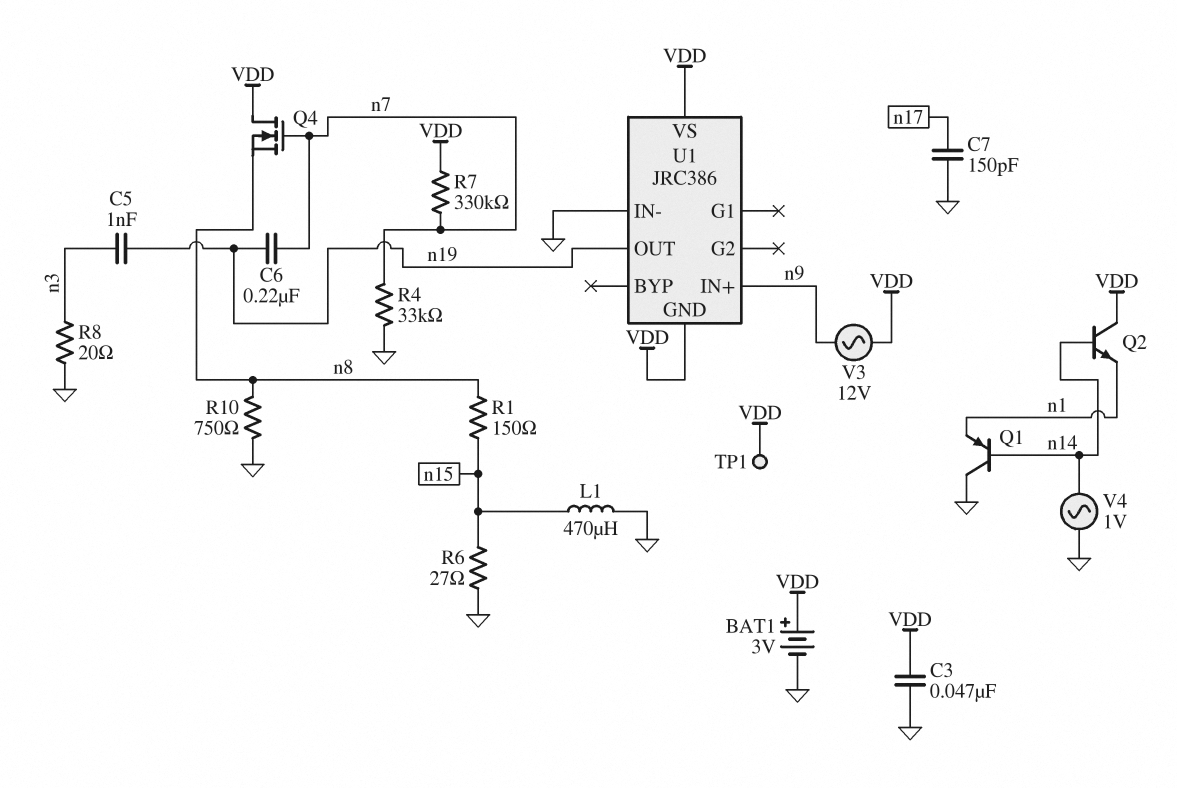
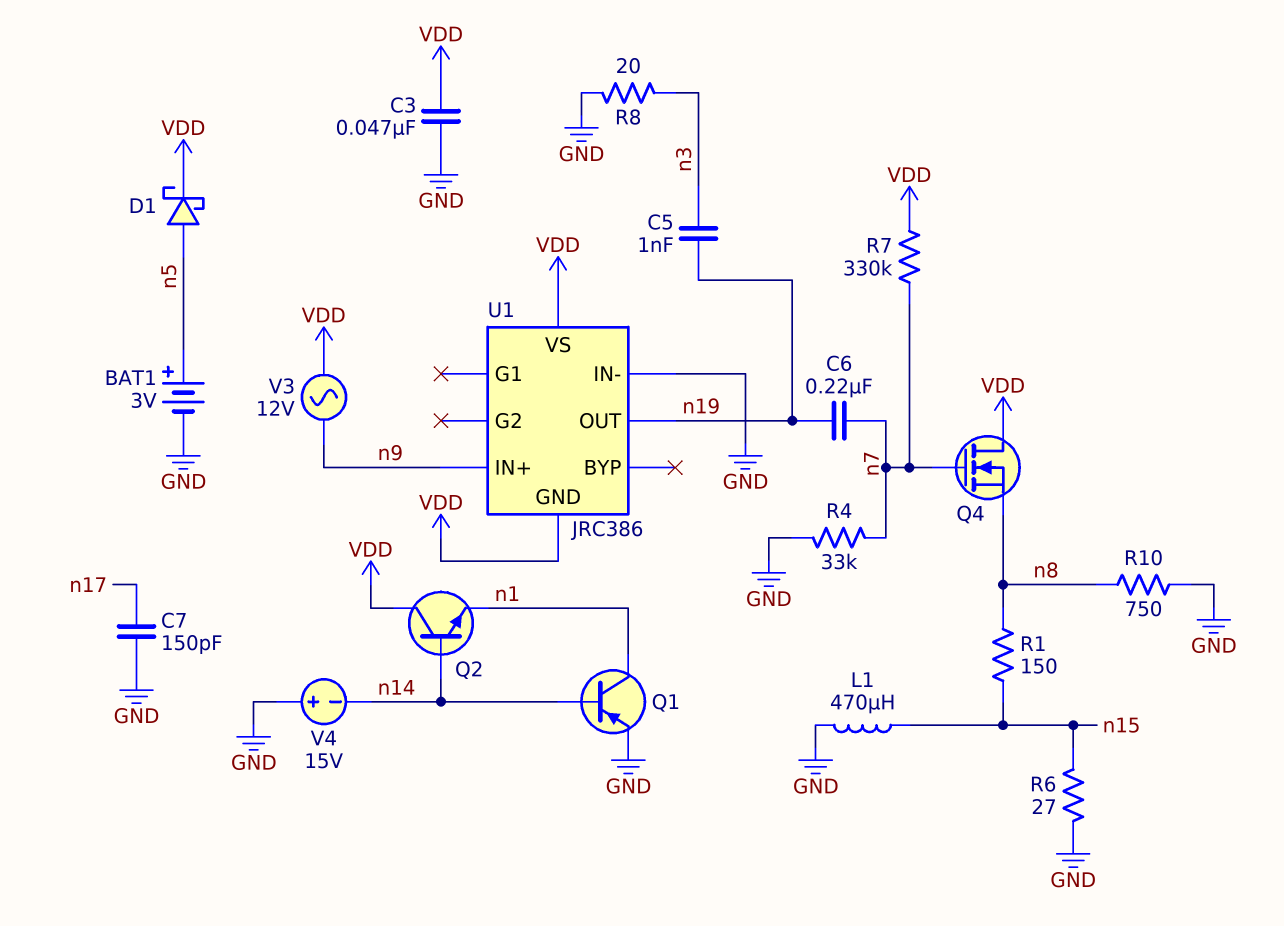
BAT1: 3V (plus VDD, minus GND) -> 3V (plus n5, minus GND)
D1: none -> schottky (A n5, K VDD)
Q1: PNP (B n14, C GND, E n1) -> PNP (B n14, C n1, E GND)
TP1: test point (VDD) -> none
V4: AC 1V (GND, n14) -> 15V (plus GND, minus n14)

